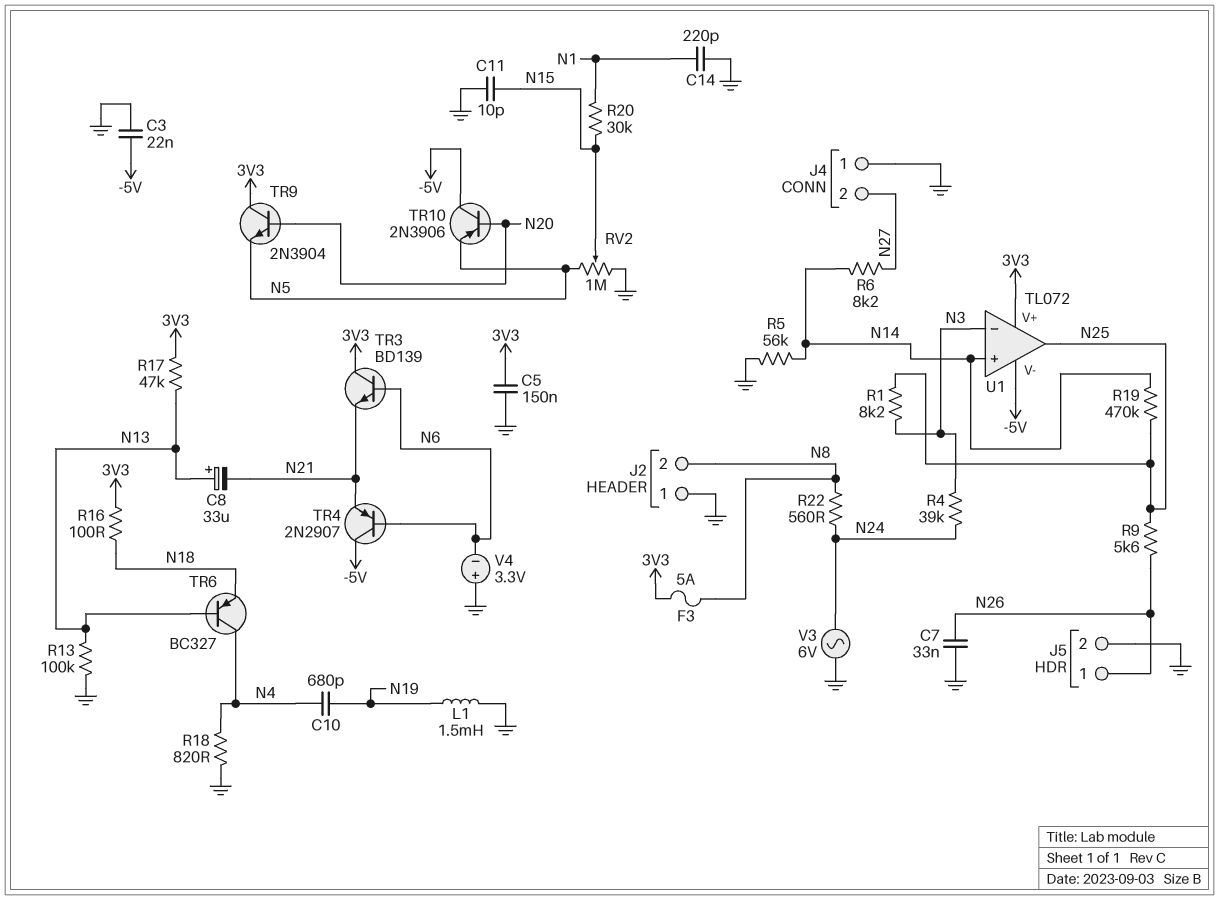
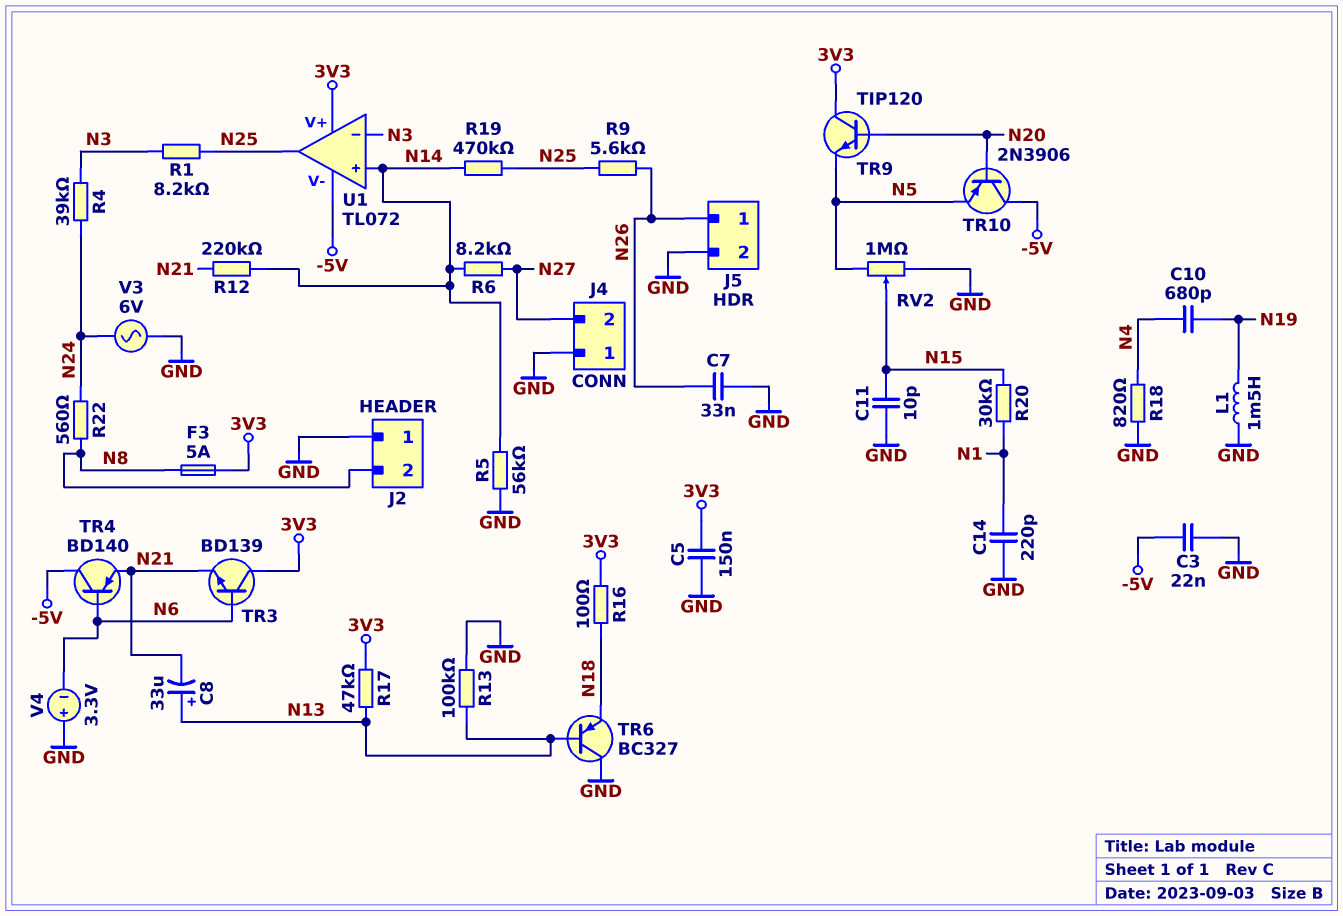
R12: none -> 220k (N14, N21)
TR4: PNP 2N2907 (B N6, C -5V, E N21) -> PNP BD140 (B N6, C -5V, E N21)
TR6: PNP BC327 (B N13, C N4, E N18) -> PNP BC327 (B N13, C GND, E N18)
TR9: NPN 2N3904 (B N20, C 3V3, E N5) -> NPN TIP120 (B N20, C 3V3, E N5)

